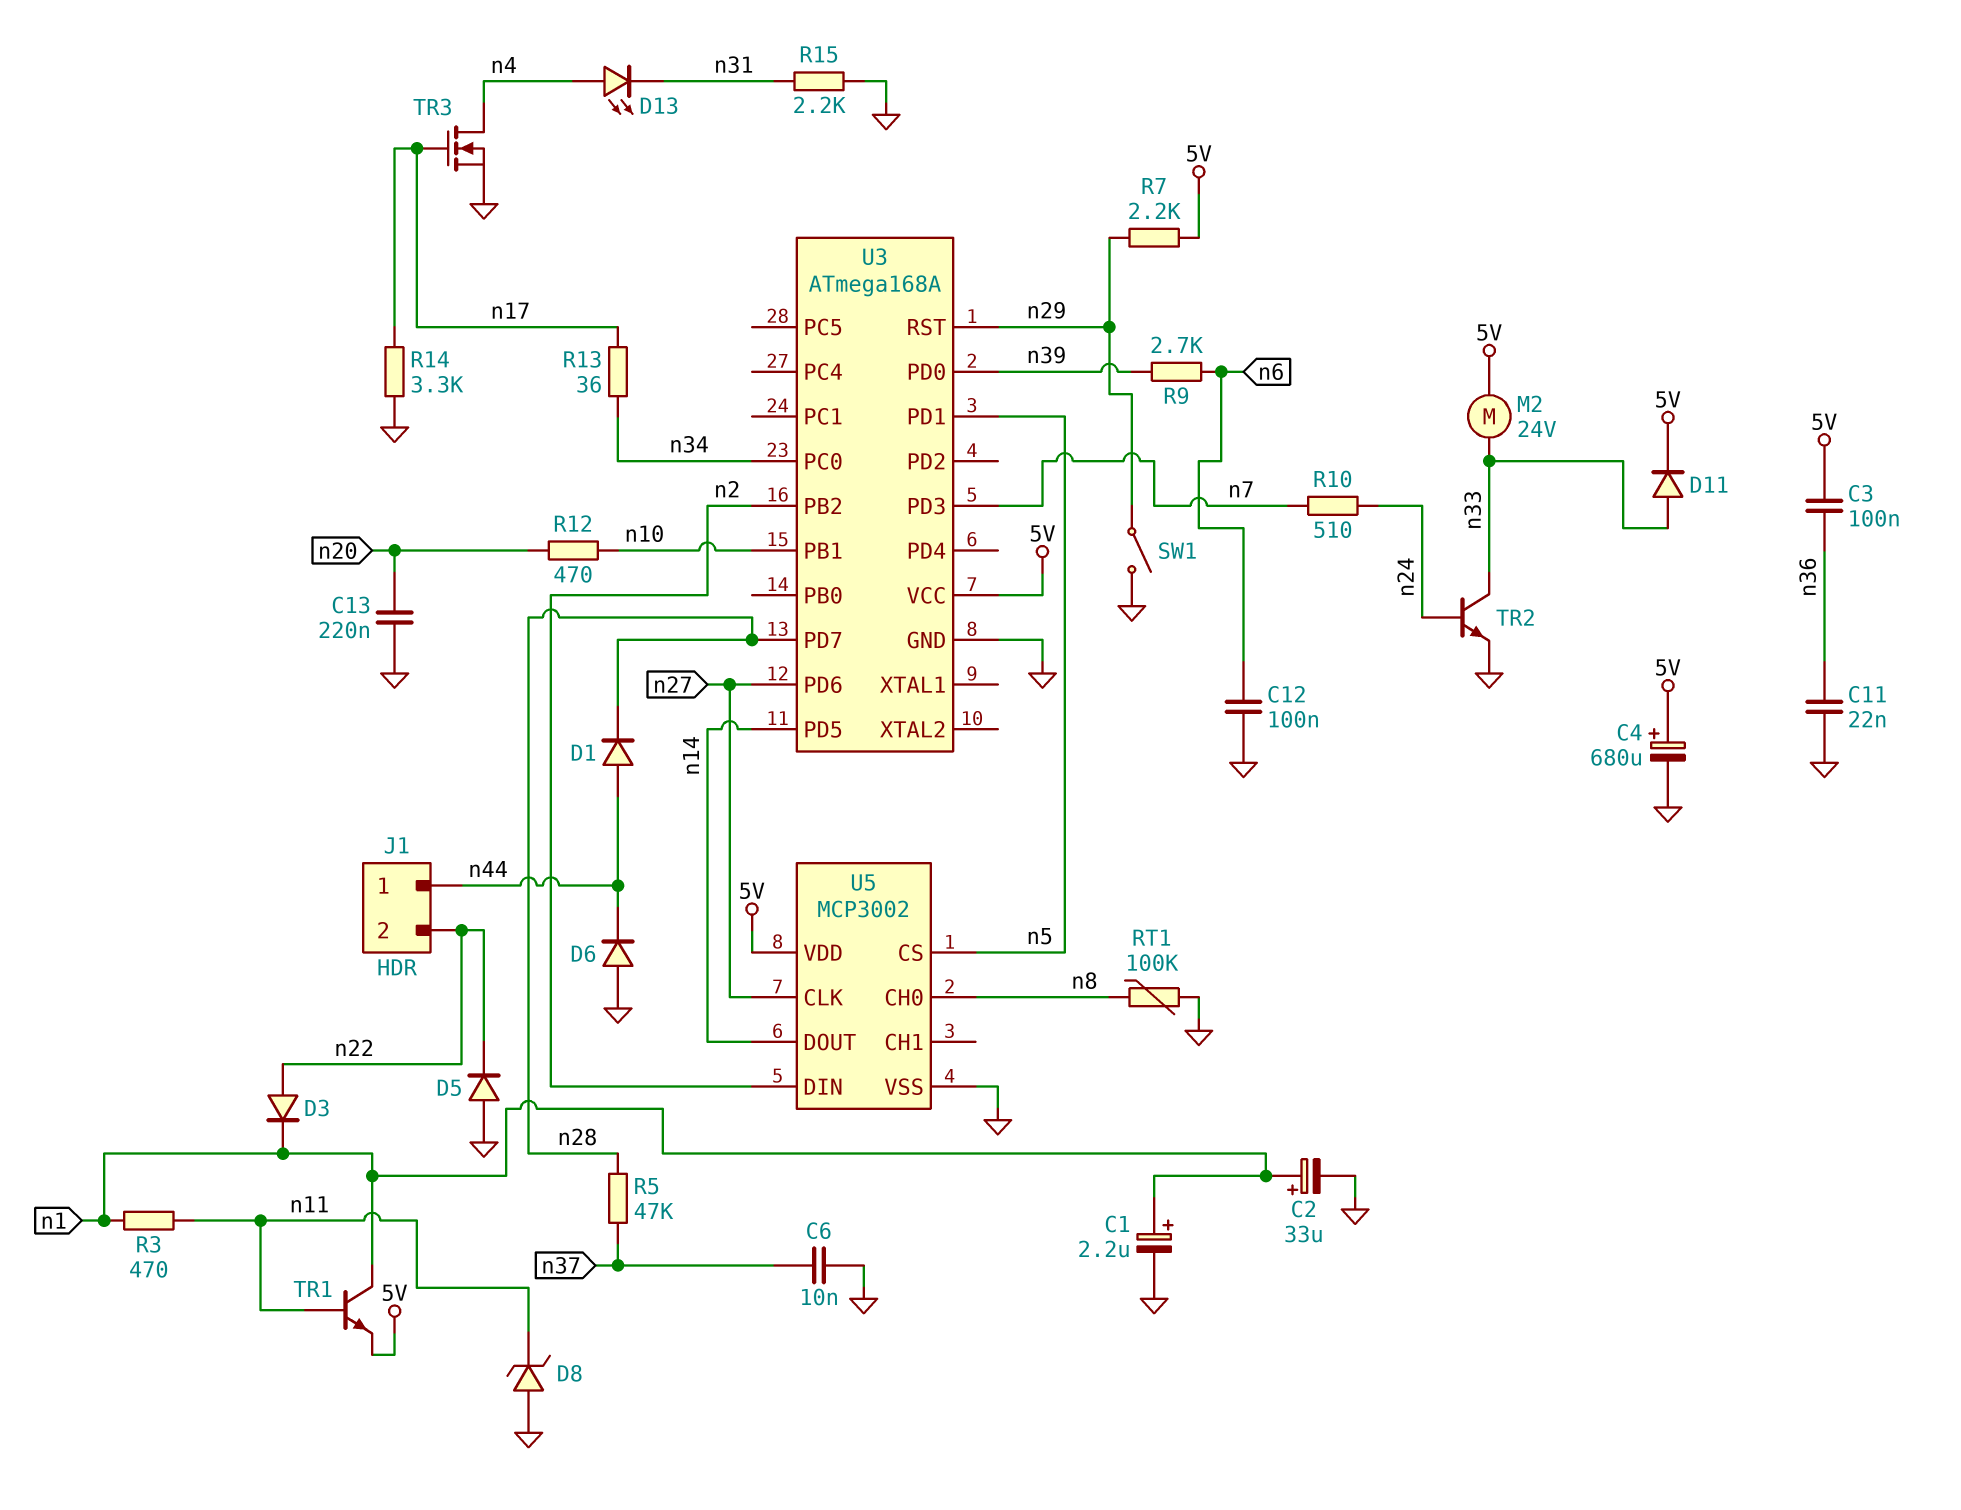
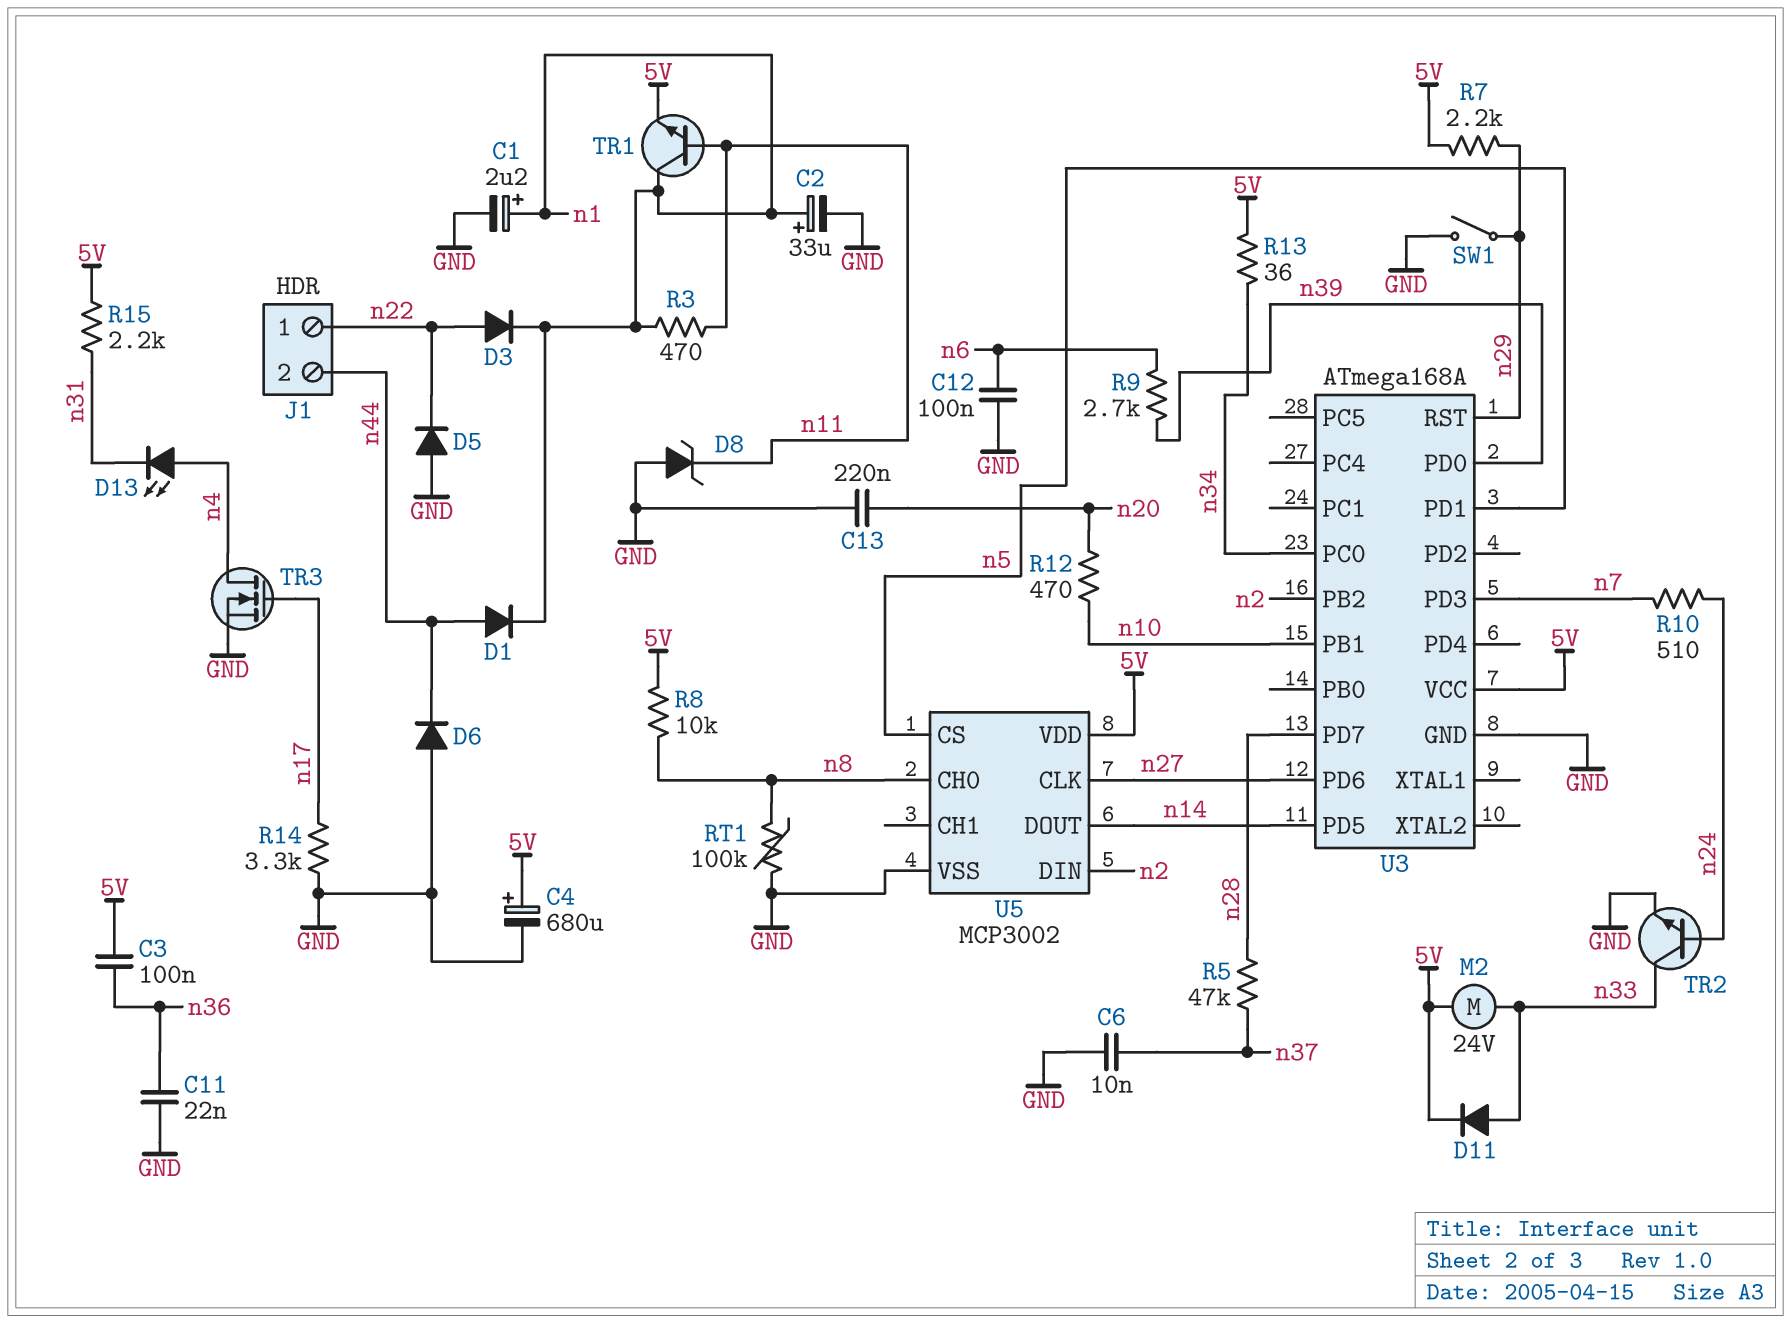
D1: diode (A n44, K n28) -> diode (A n44, K n1)
J1 pin 1: n44 -> n22
J1 pin 2: n22 -> n44
R8: none -> 10k (5V, n8)
R13: 36 (n17, n34) -> 36 (5V, n34)
R15: 2.2k (GND, n31) -> 2.2k (5V, n31)

